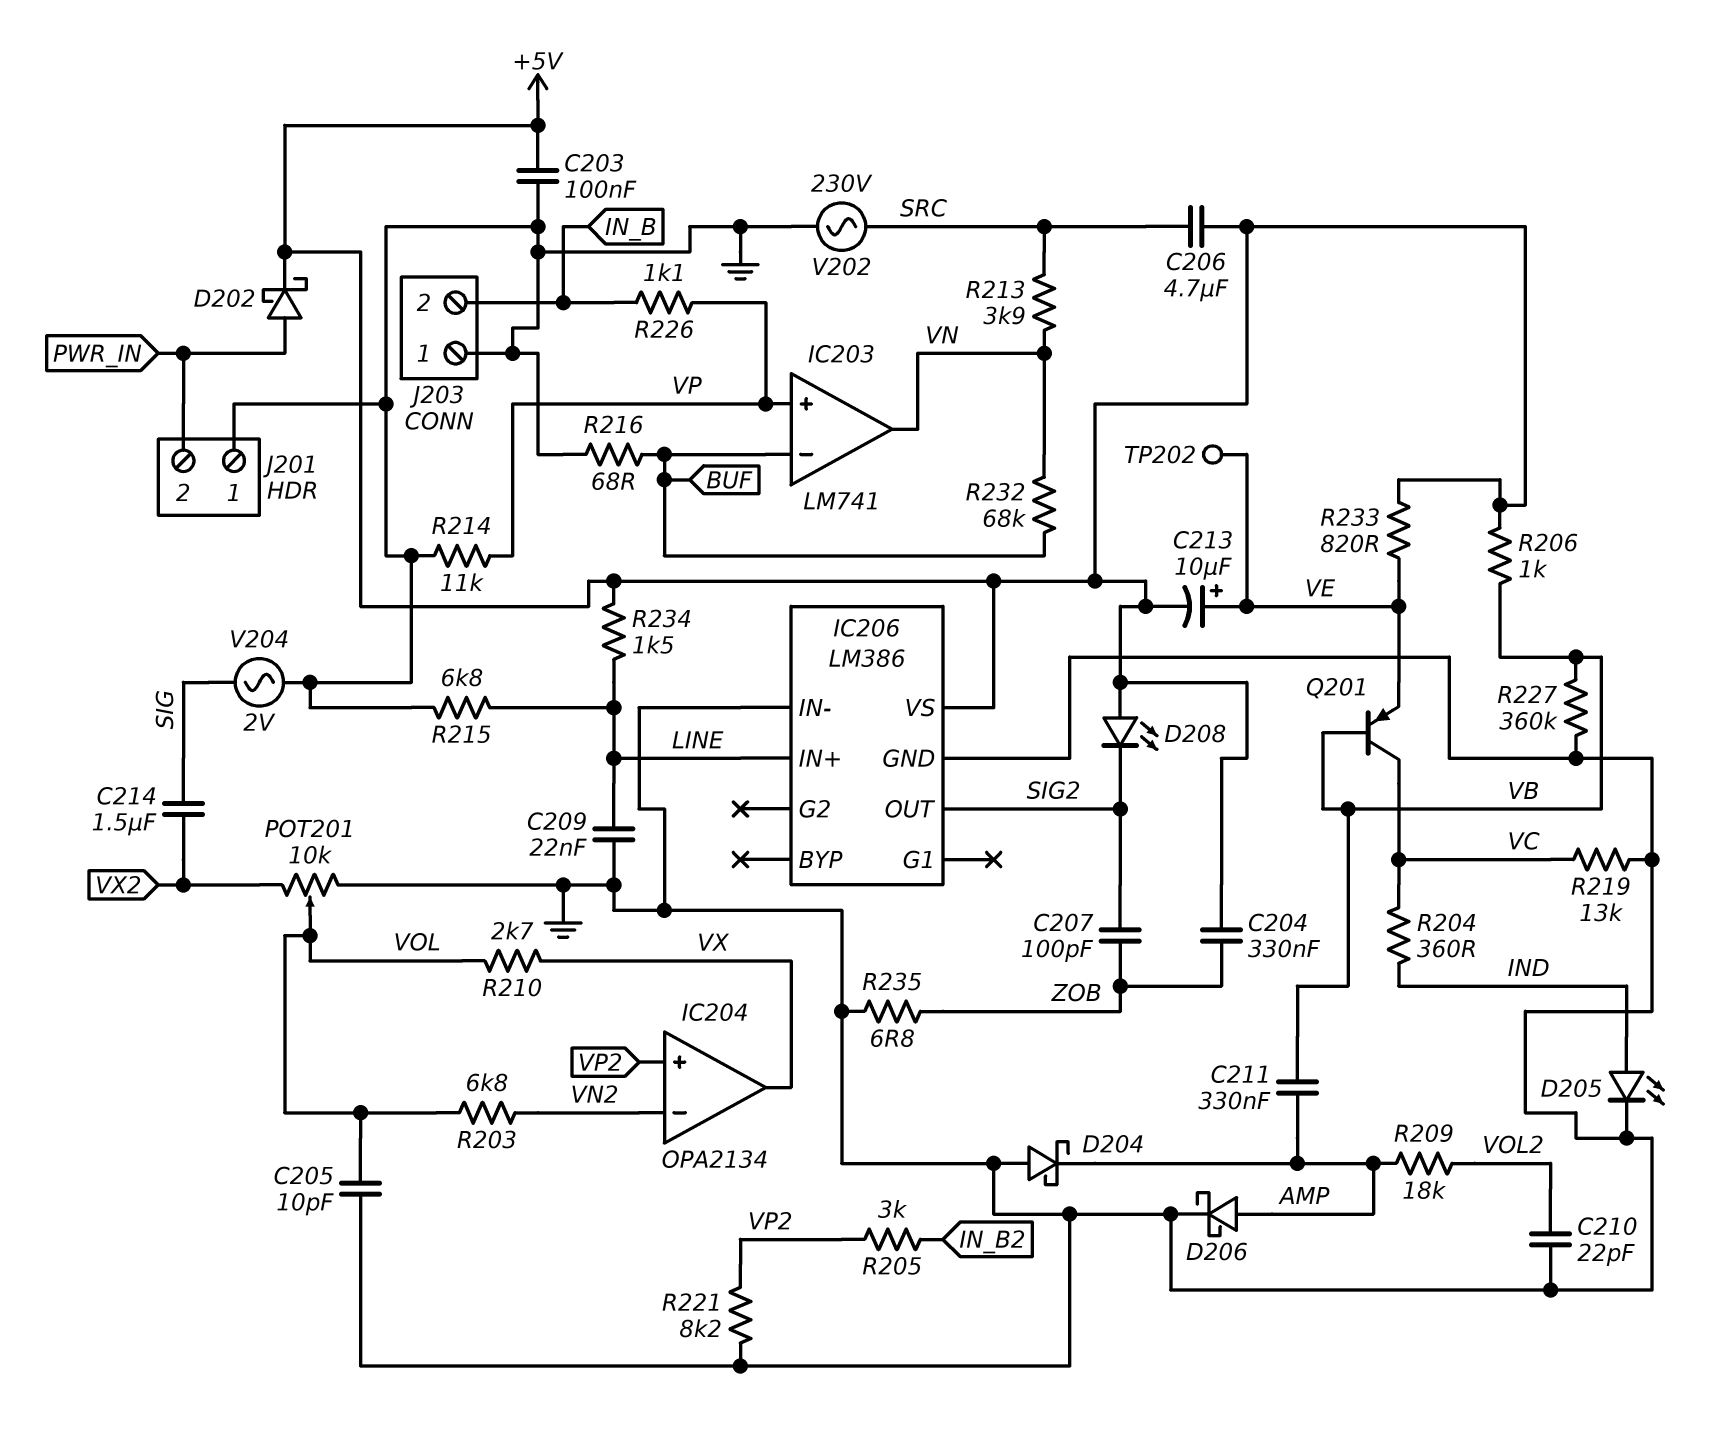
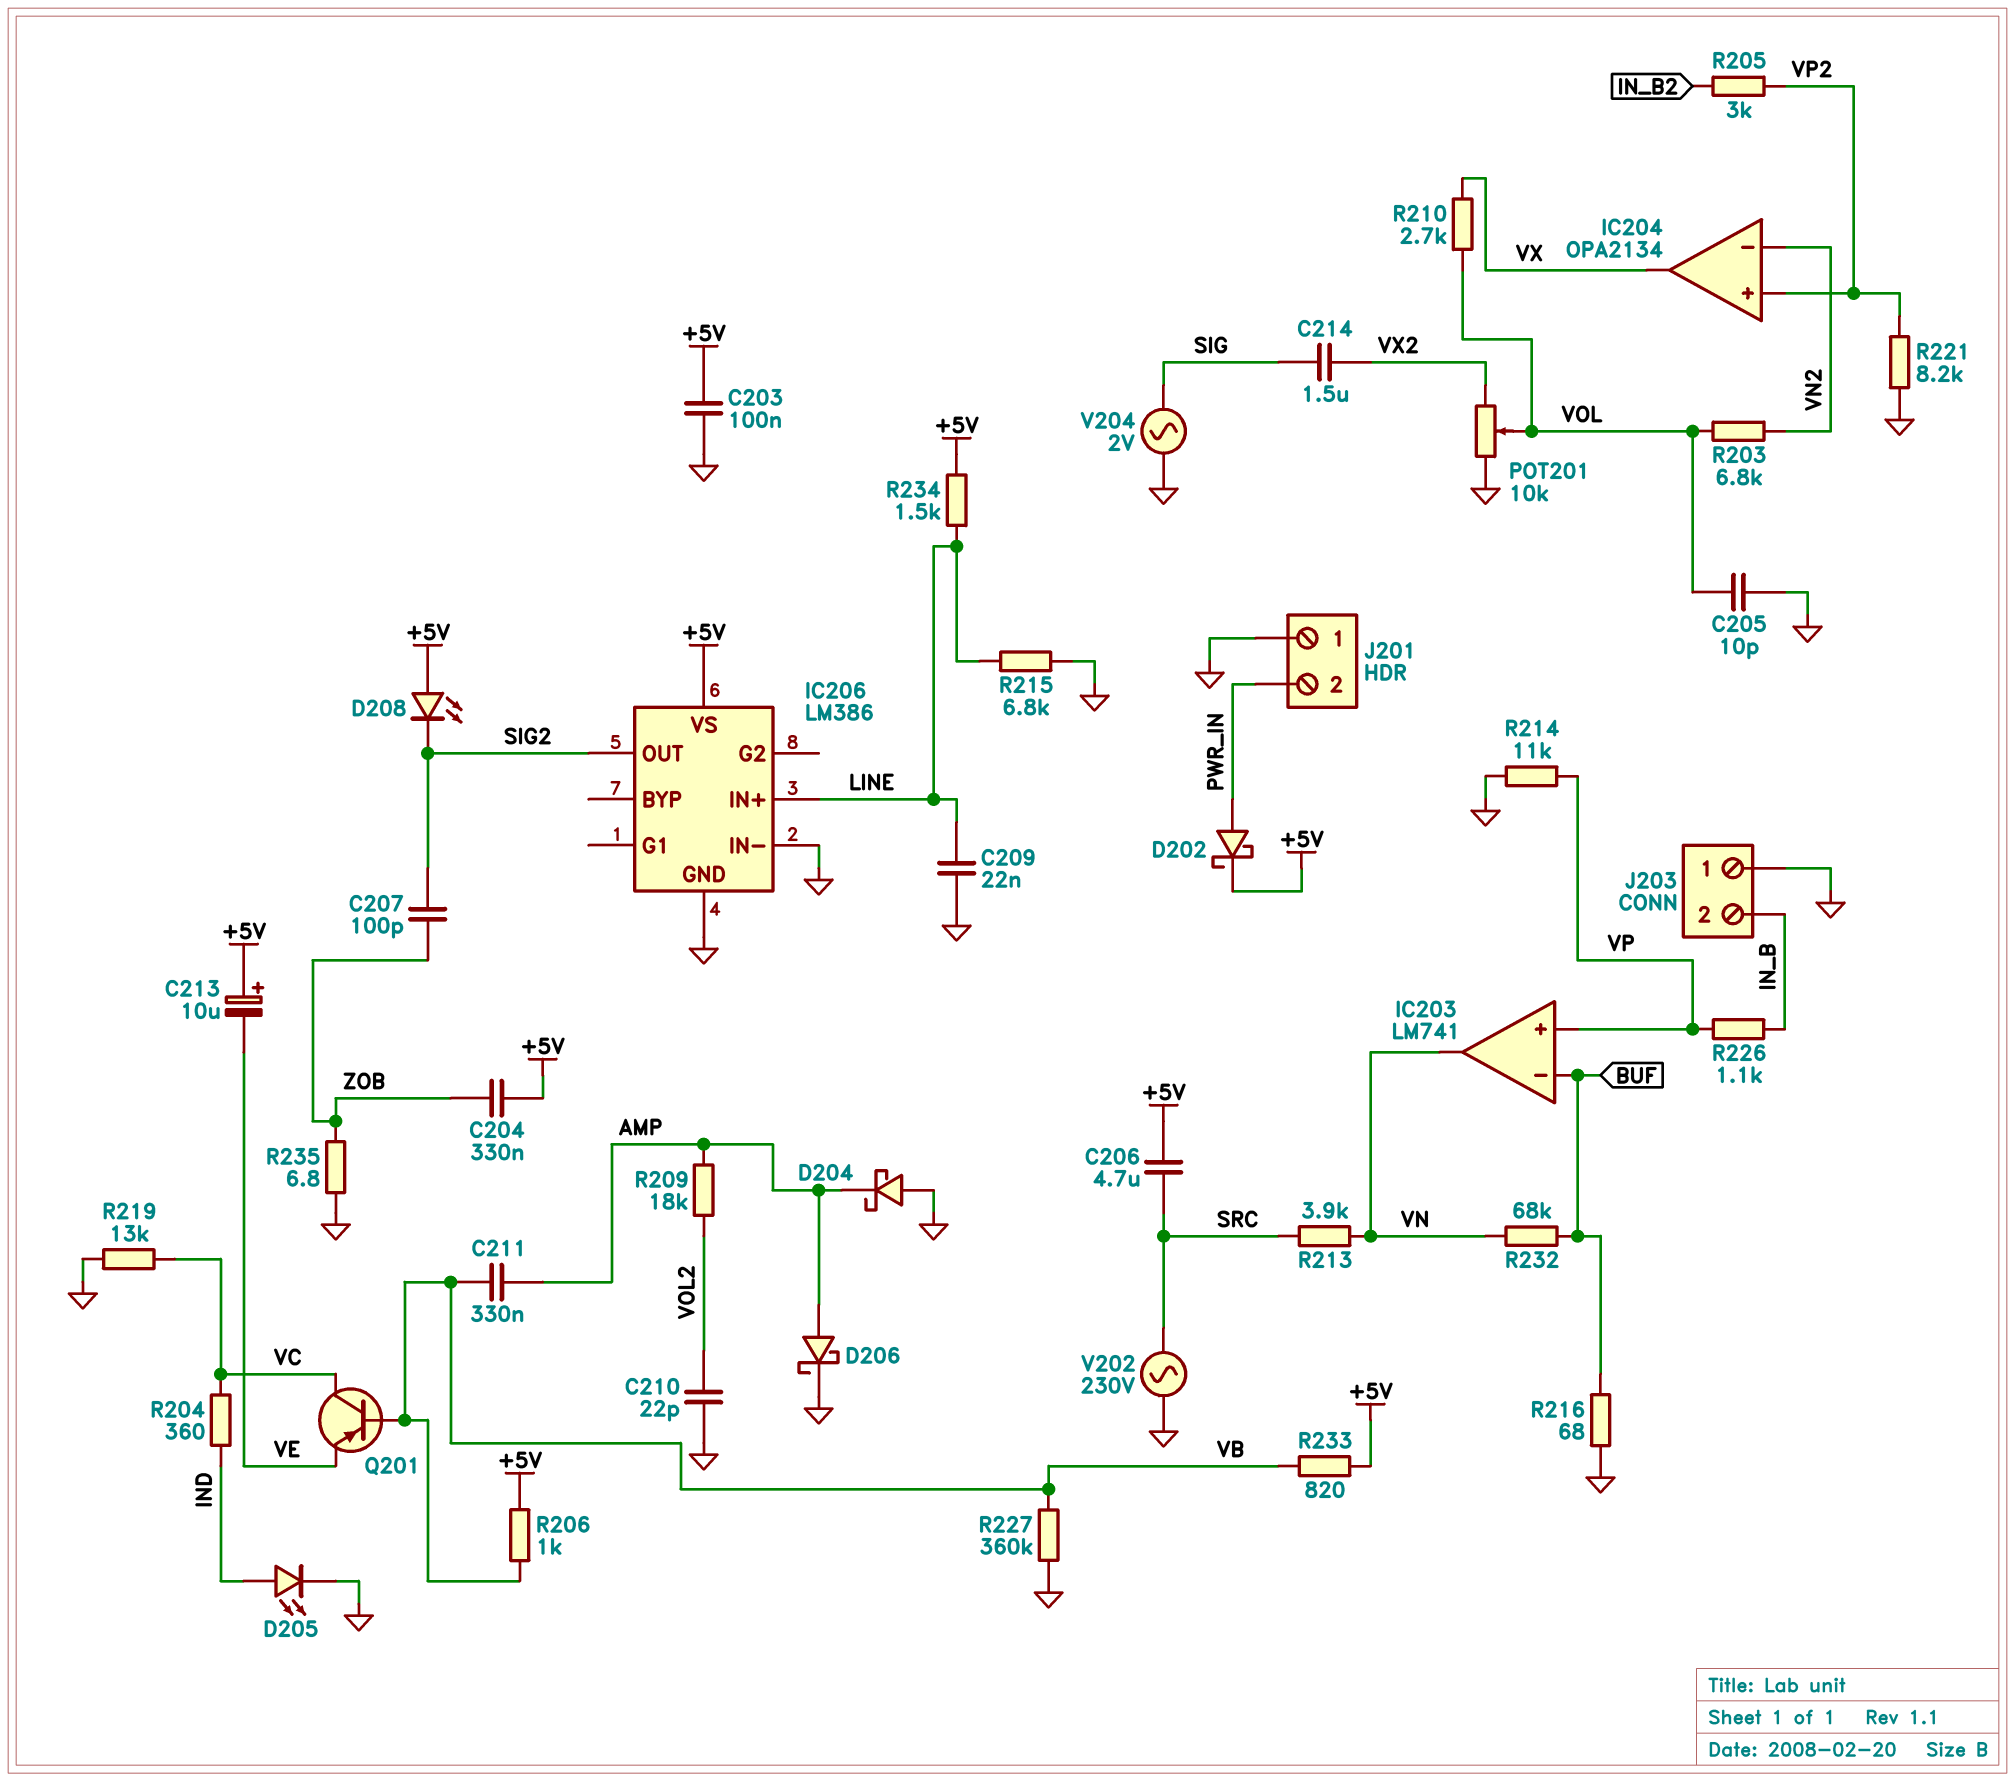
C213: 10uF (plus VE, minus +5V) -> 10uF (plus +5V, minus VE)
R233: 820 (+5V, VE) -> 820 (+5V, VB)
TP202: test point (VE) -> none

